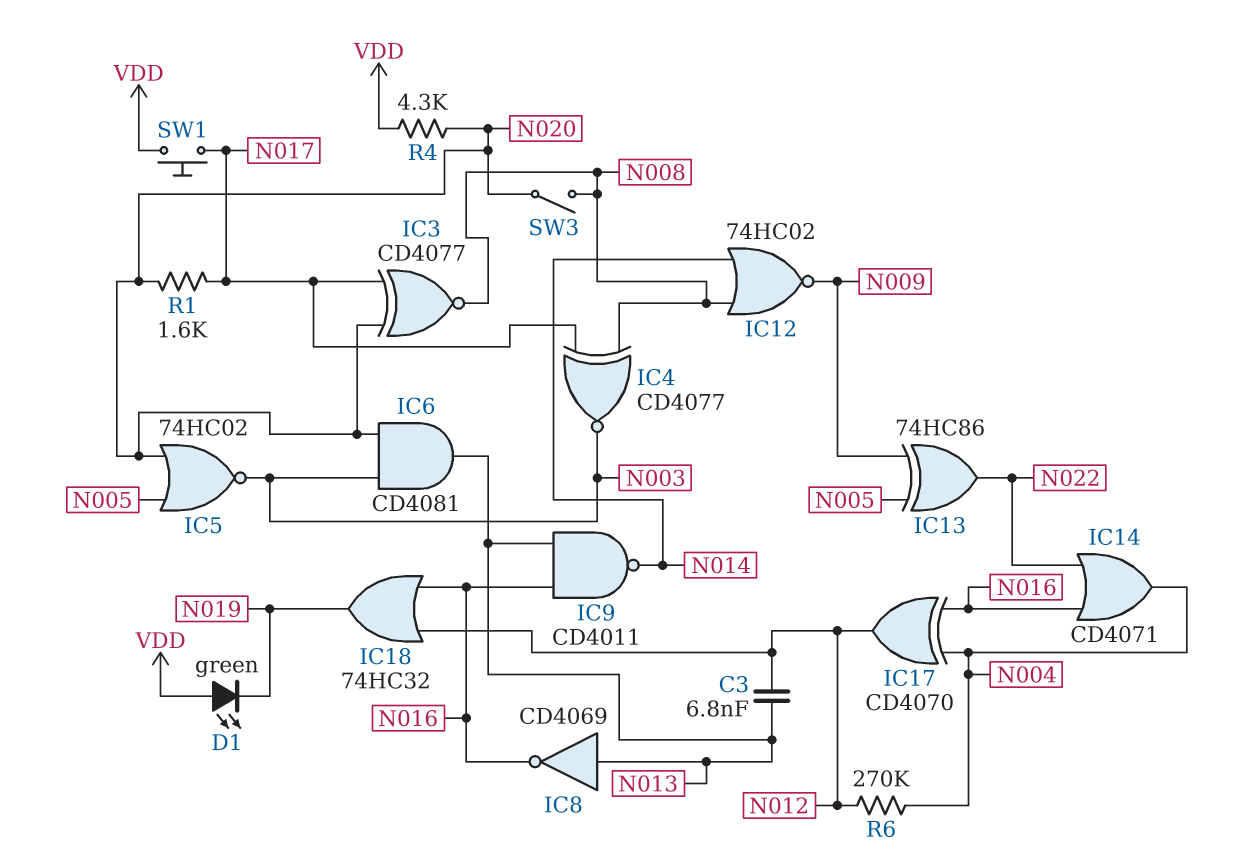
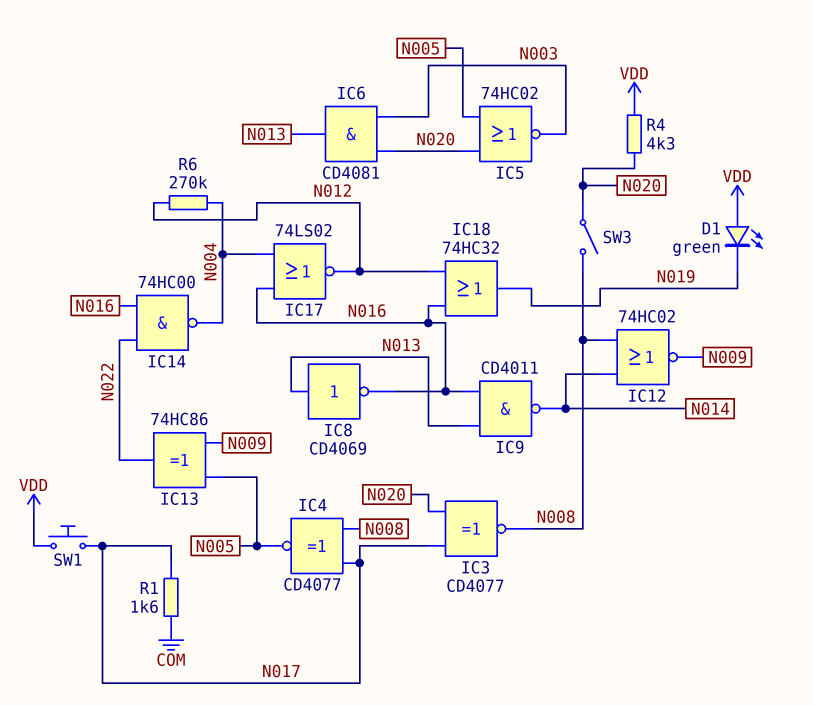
C3: 6.8nF (N012, N013) -> none
IC4: XNOR CD4077 (in N008, in N017, out N003) -> XNOR CD4077 (in N008, in N017, out N005)
IC14: OR CD4071 (in N016, in N022, out N004) -> NAND 74HC00 (in N016, in N022, out N004)
IC17: XOR CD4070 (in N004, in N016, out N012) -> NOR 74LS02 (in N004, in N016, out N012)
R1: 1.6k (N017, N020) -> 1.6k (COM, N017)

